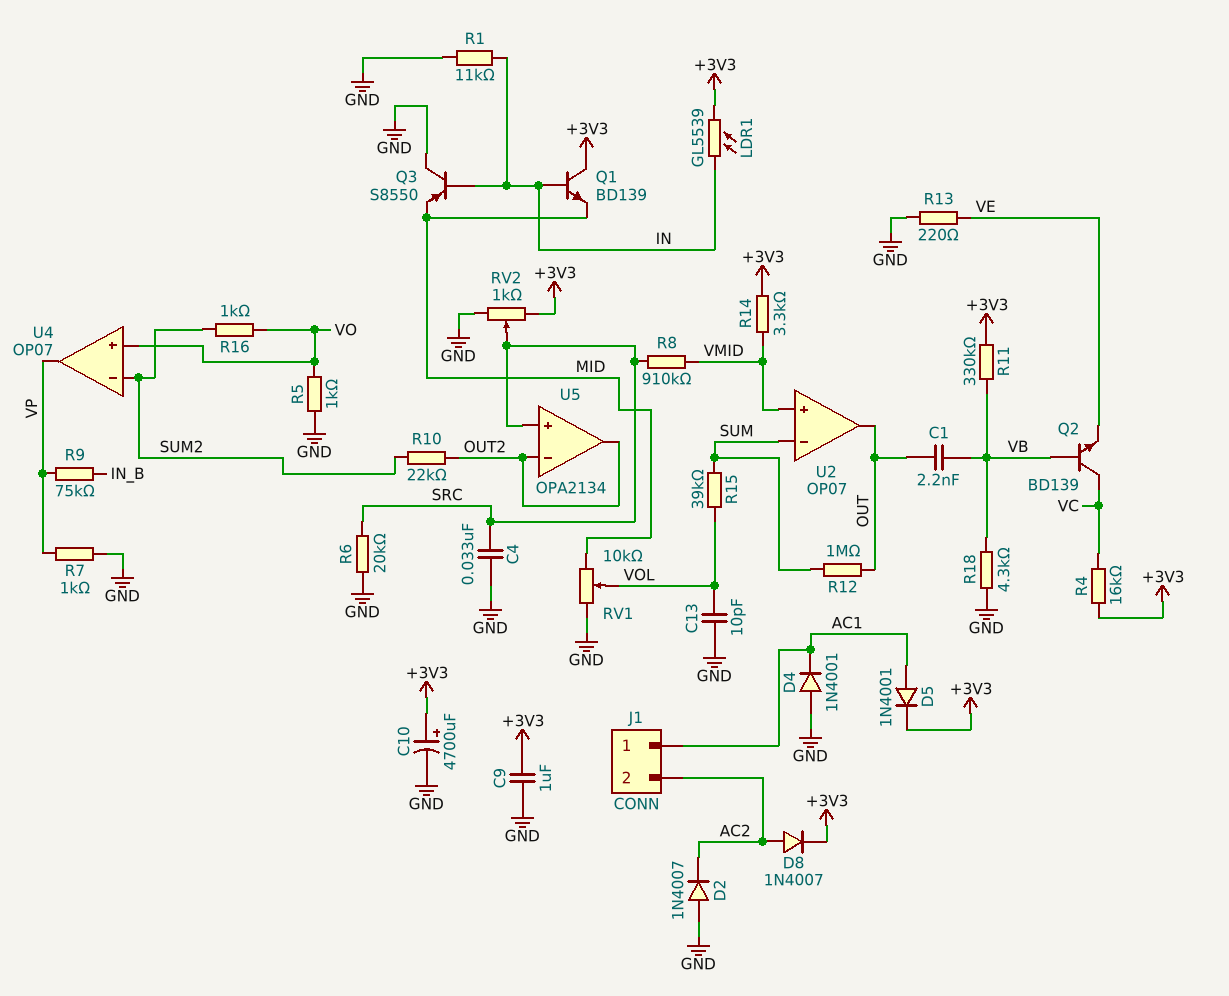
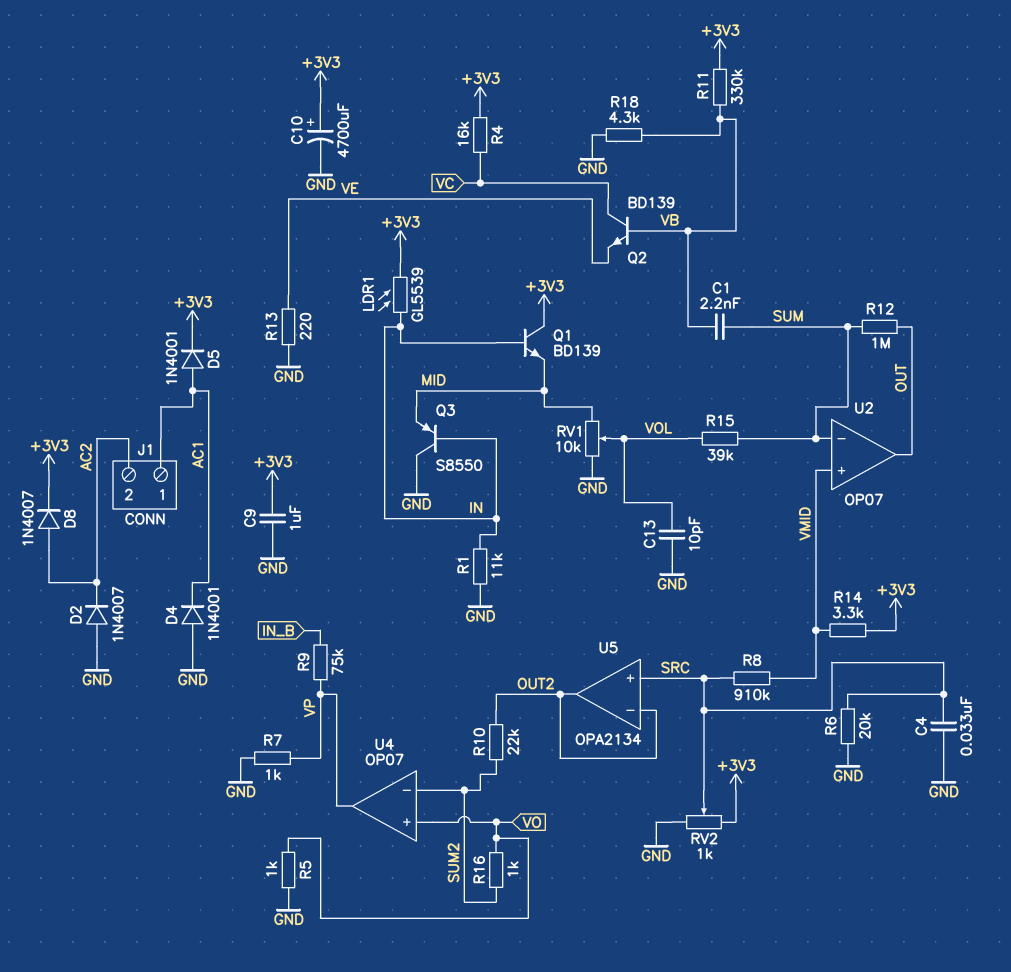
C1: 2.2nF (OUT, VB) -> 2.2nF (SUM, VB)

